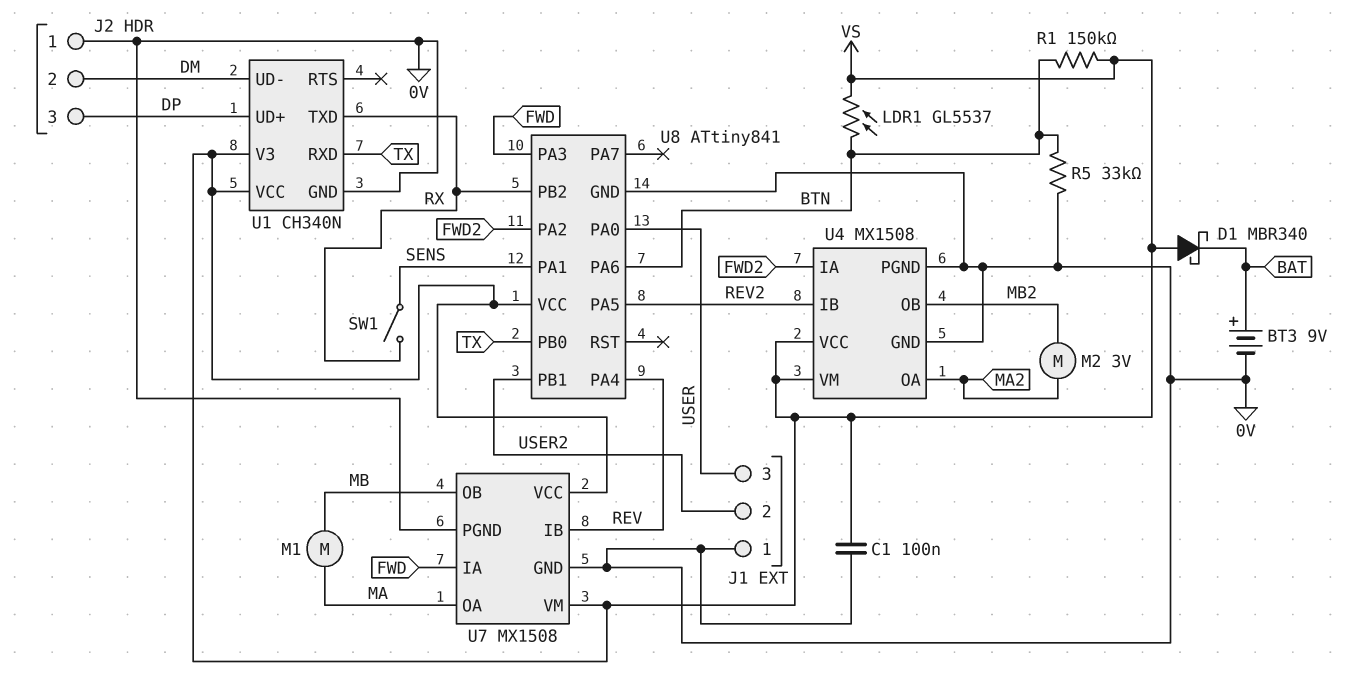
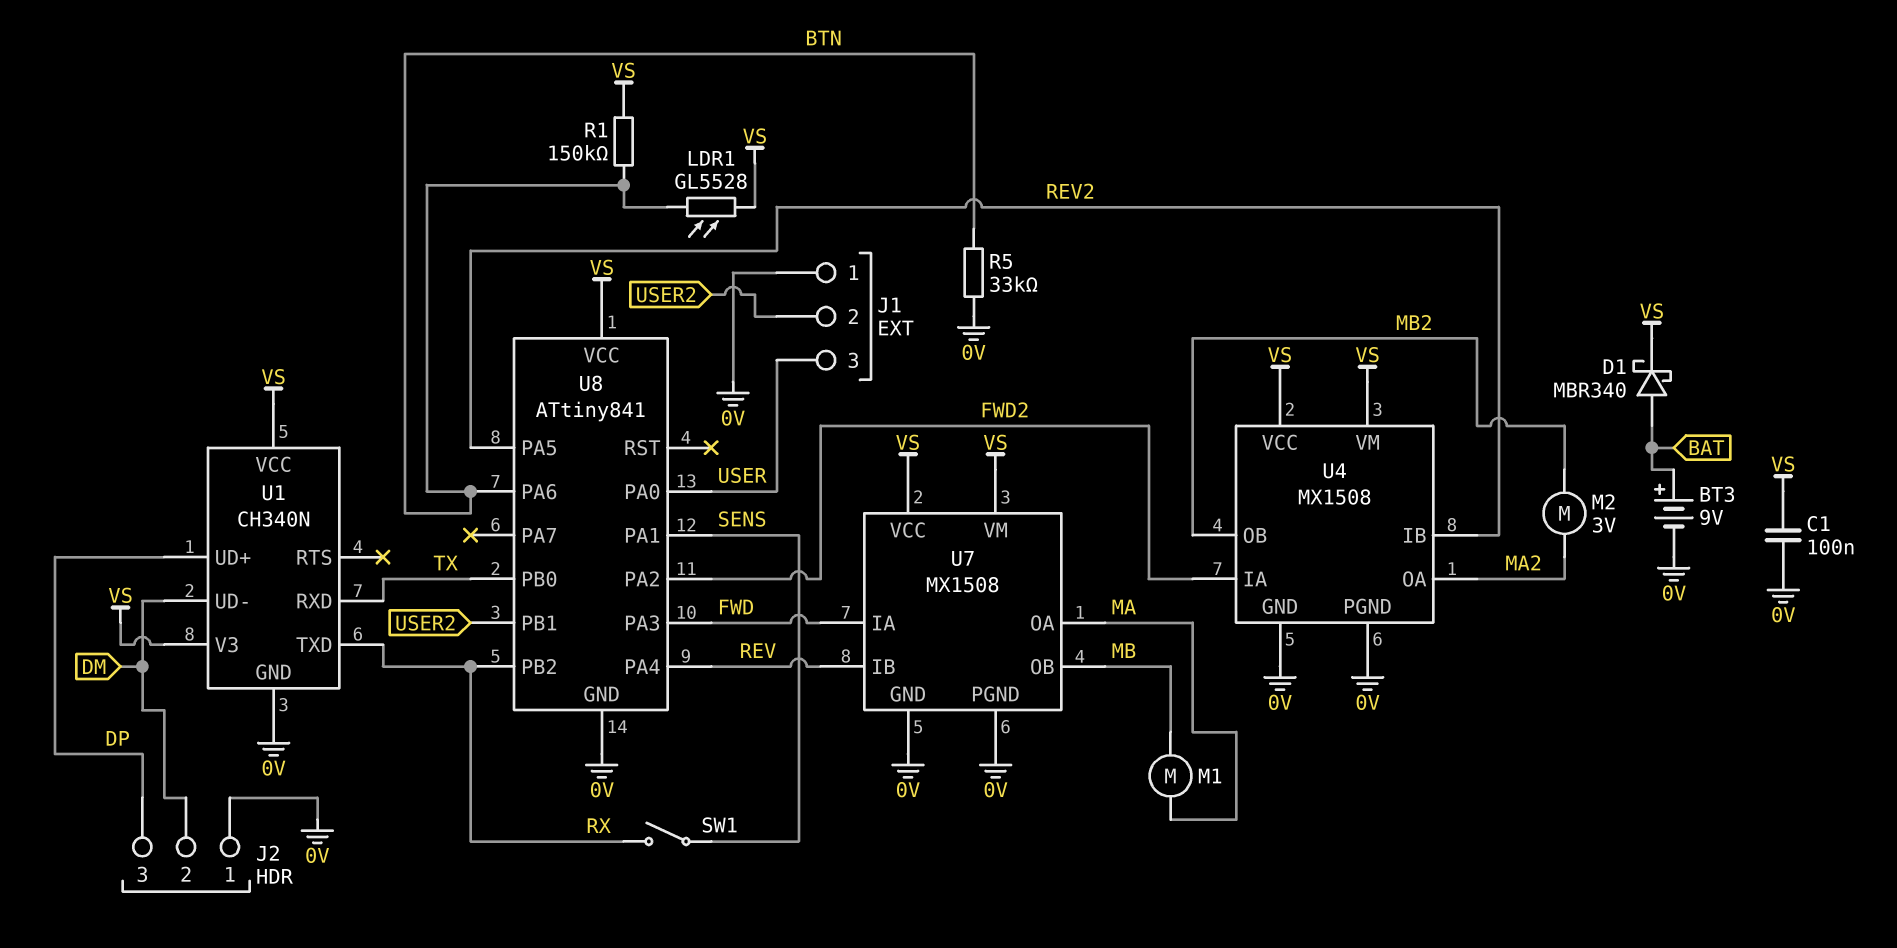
D1: schottky MBR340 (A VS, K BAT) -> schottky MBR340 (A BAT, K VS)
LDR1: GL5537 (BTN, VS) -> GL5528 (BTN, VS)

